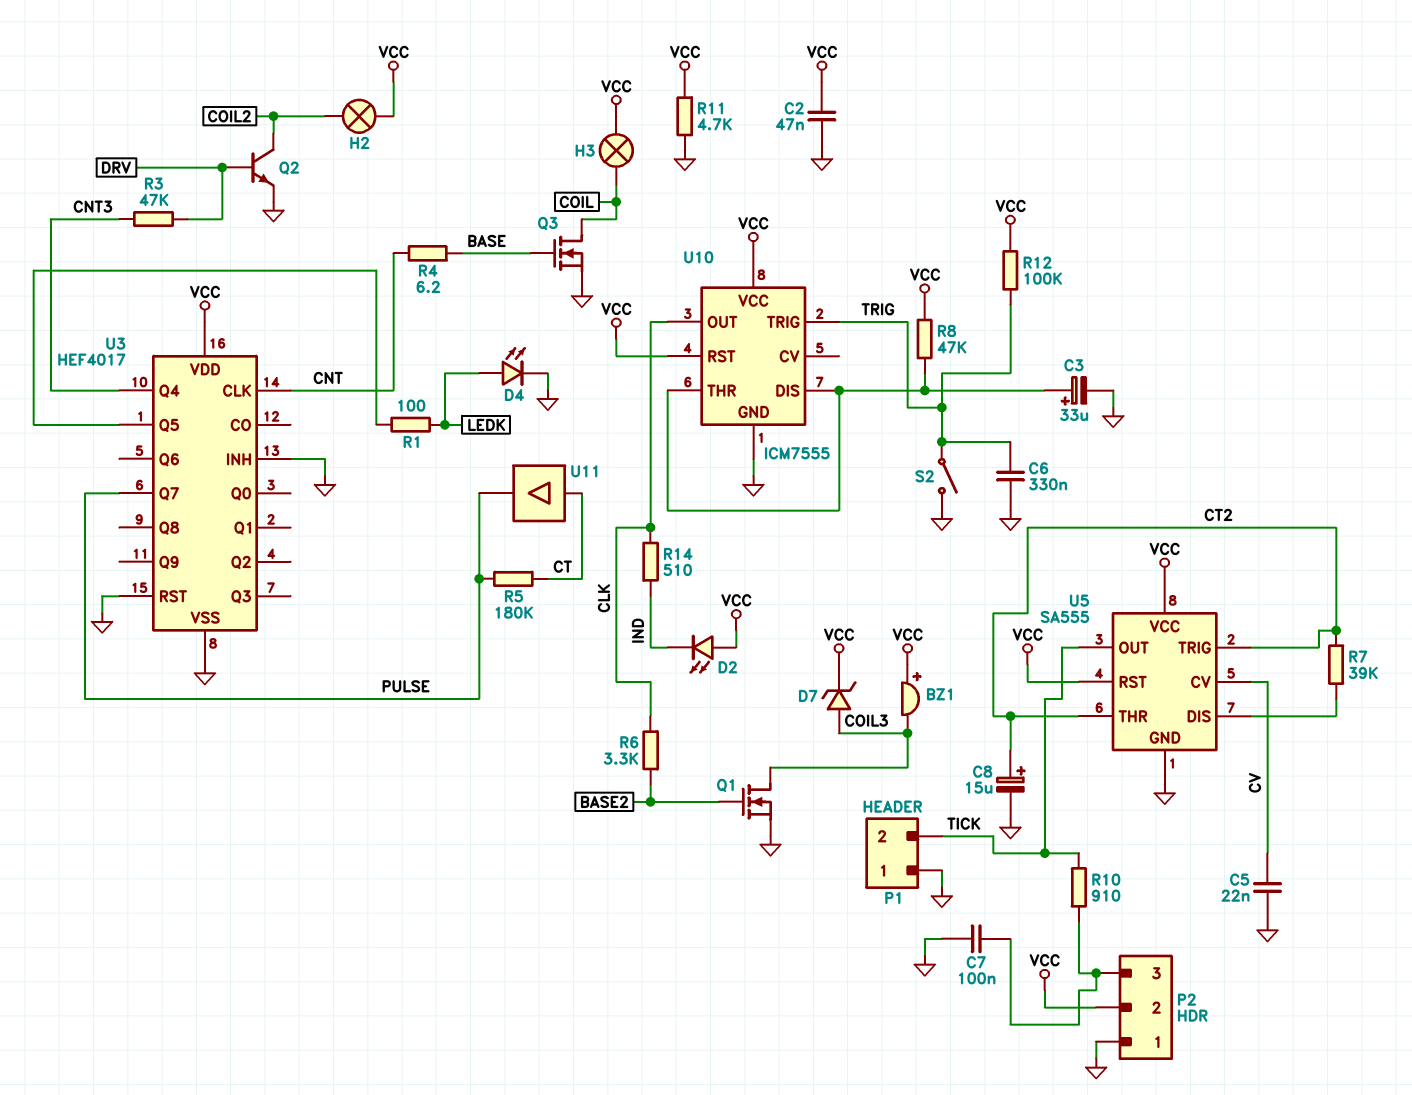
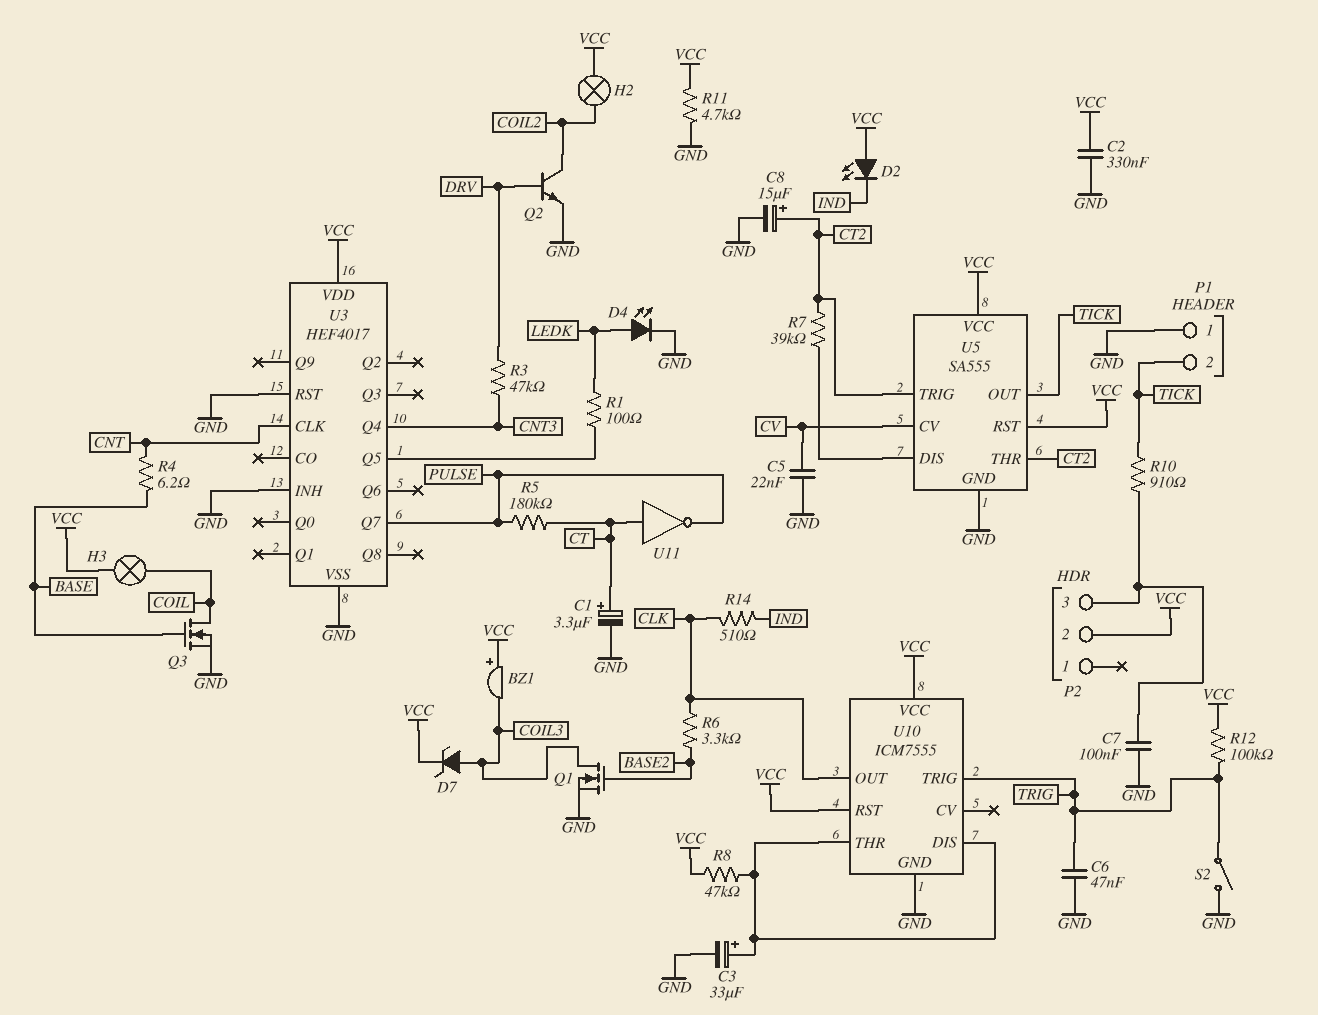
C1: none -> 3.3uF (plus CT, minus GND)
C2: 47nF (GND, VCC) -> 330nF (GND, VCC)
C6: 330nF (GND, TRIG) -> 47nF (GND, TRIG)
P2 pin 1: GND -> none
U11: buffer (in CT, out PULSE) -> NOT (in CT, out PULSE)

